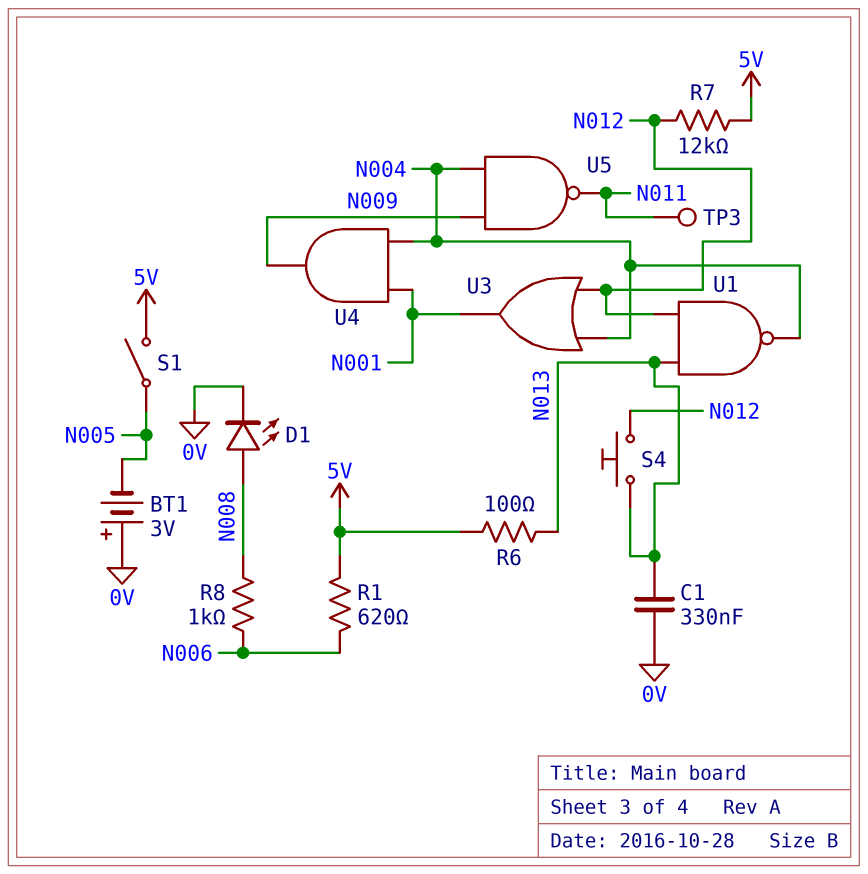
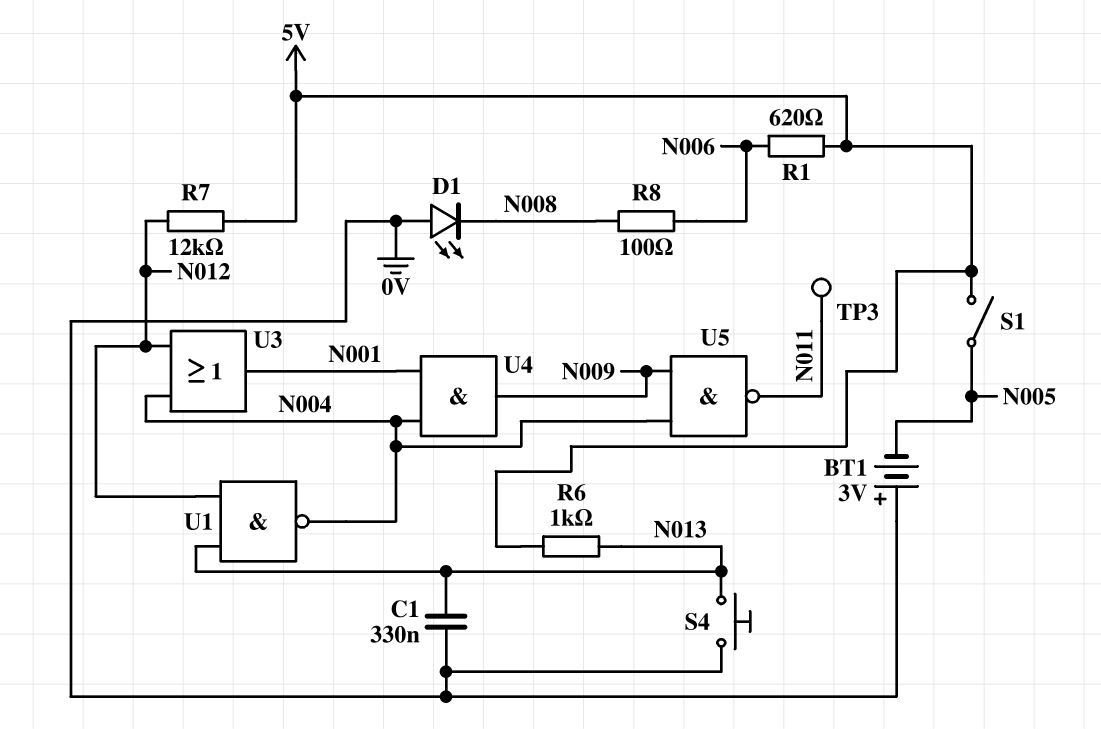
D1: LED (A N008, K 0V) -> LED (A 0V, K N008)
R6: 100 (5V, N013) -> 1k (5V, N013)
R8: 1k (N006, N008) -> 100 (N006, N008)
S4: button (N012, N013) -> button (0V, N013)

